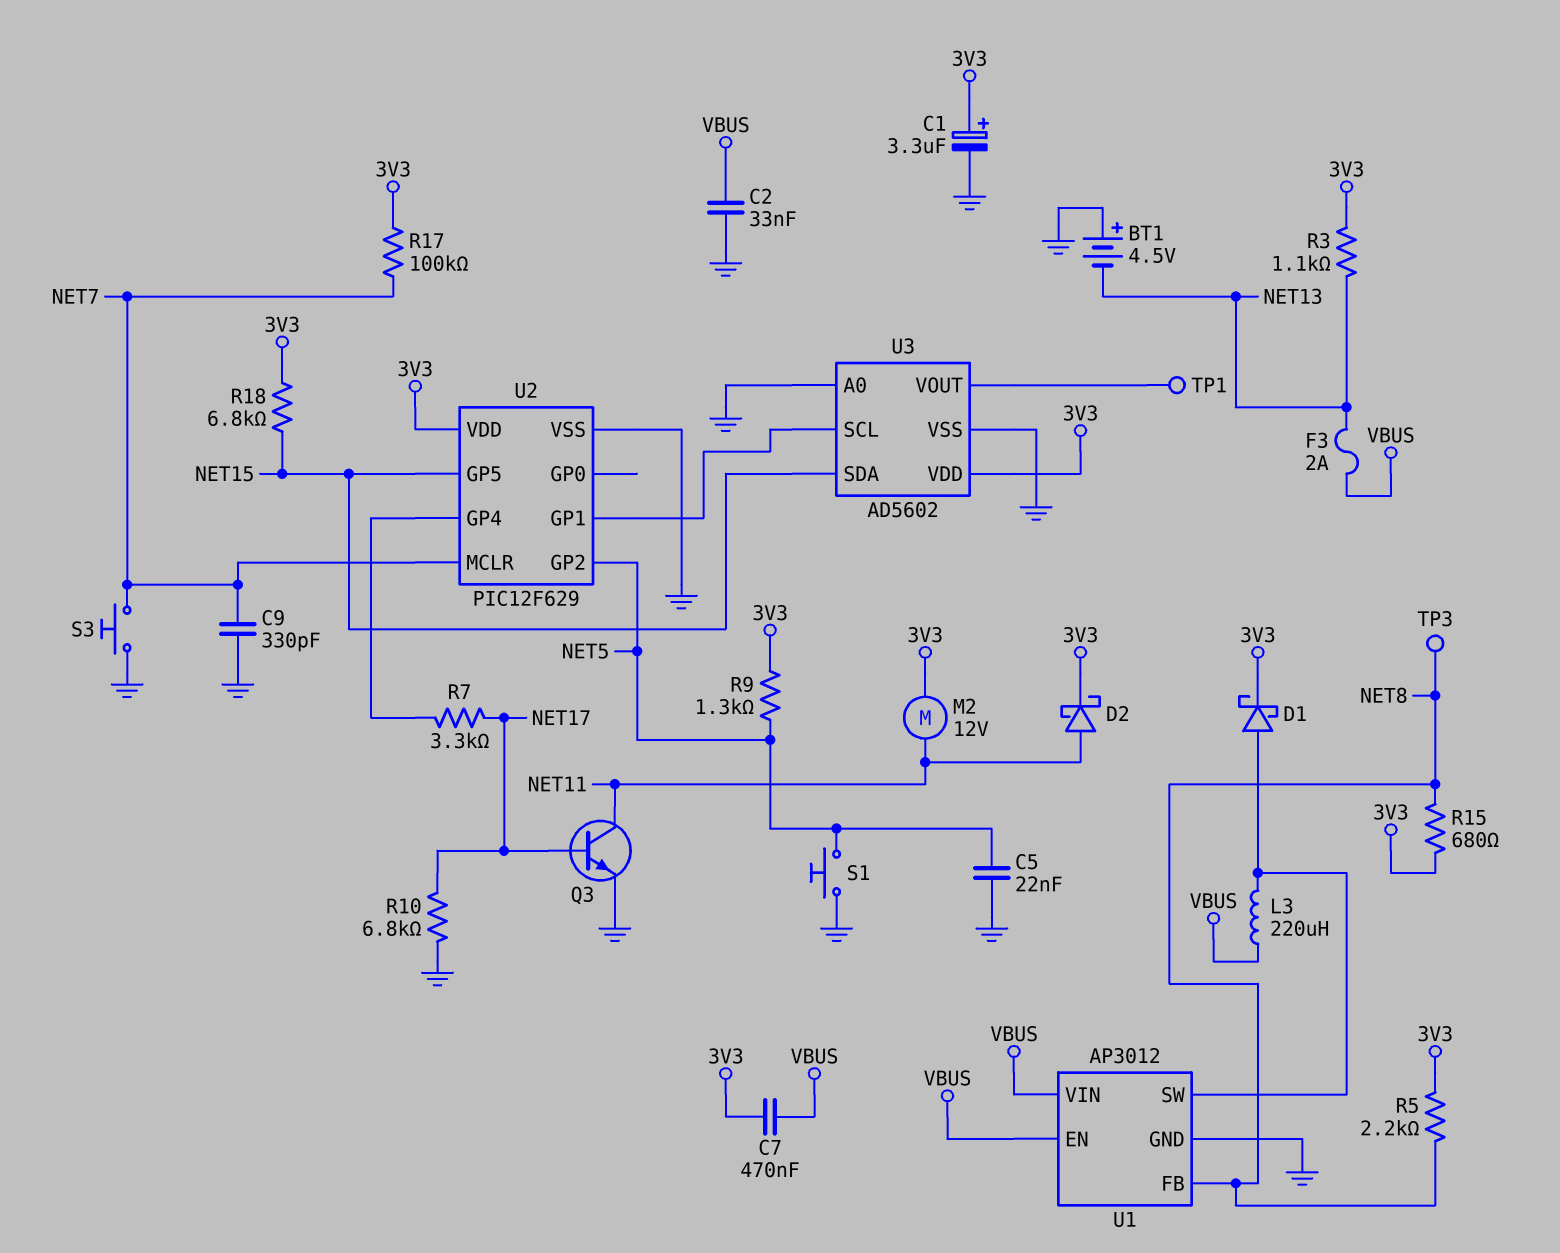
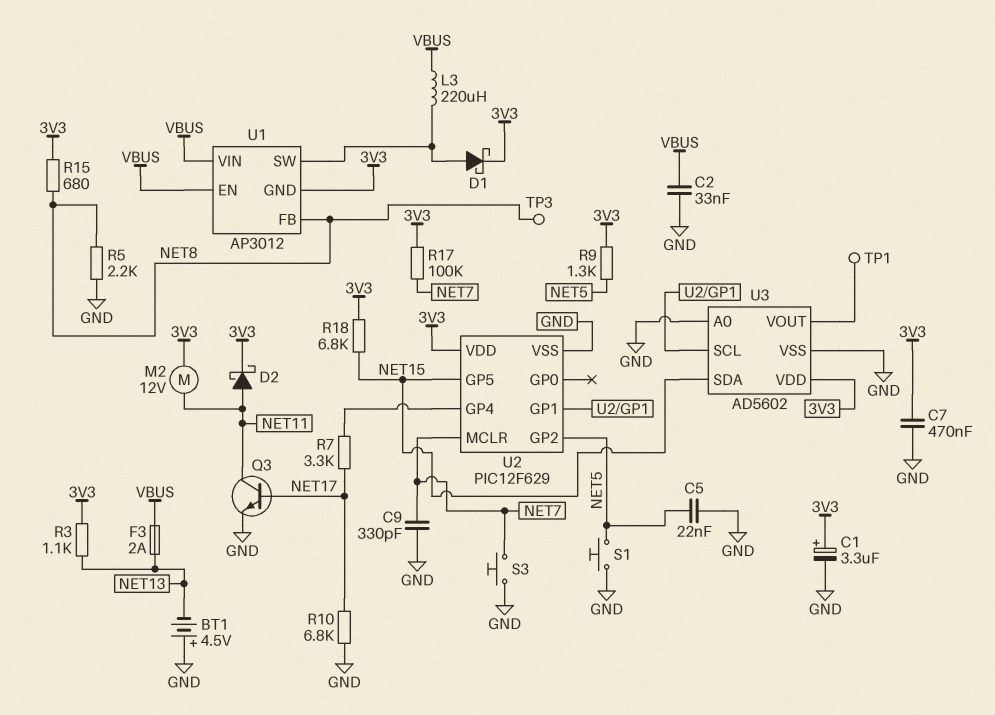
C7: 470nF (3V3, VBUS) -> 470nF (3V3, GND)
R5: 2.2k (3V3, NET8) -> 2.2k (GND, NET8)
U1 pin GND: GND -> 3V3

